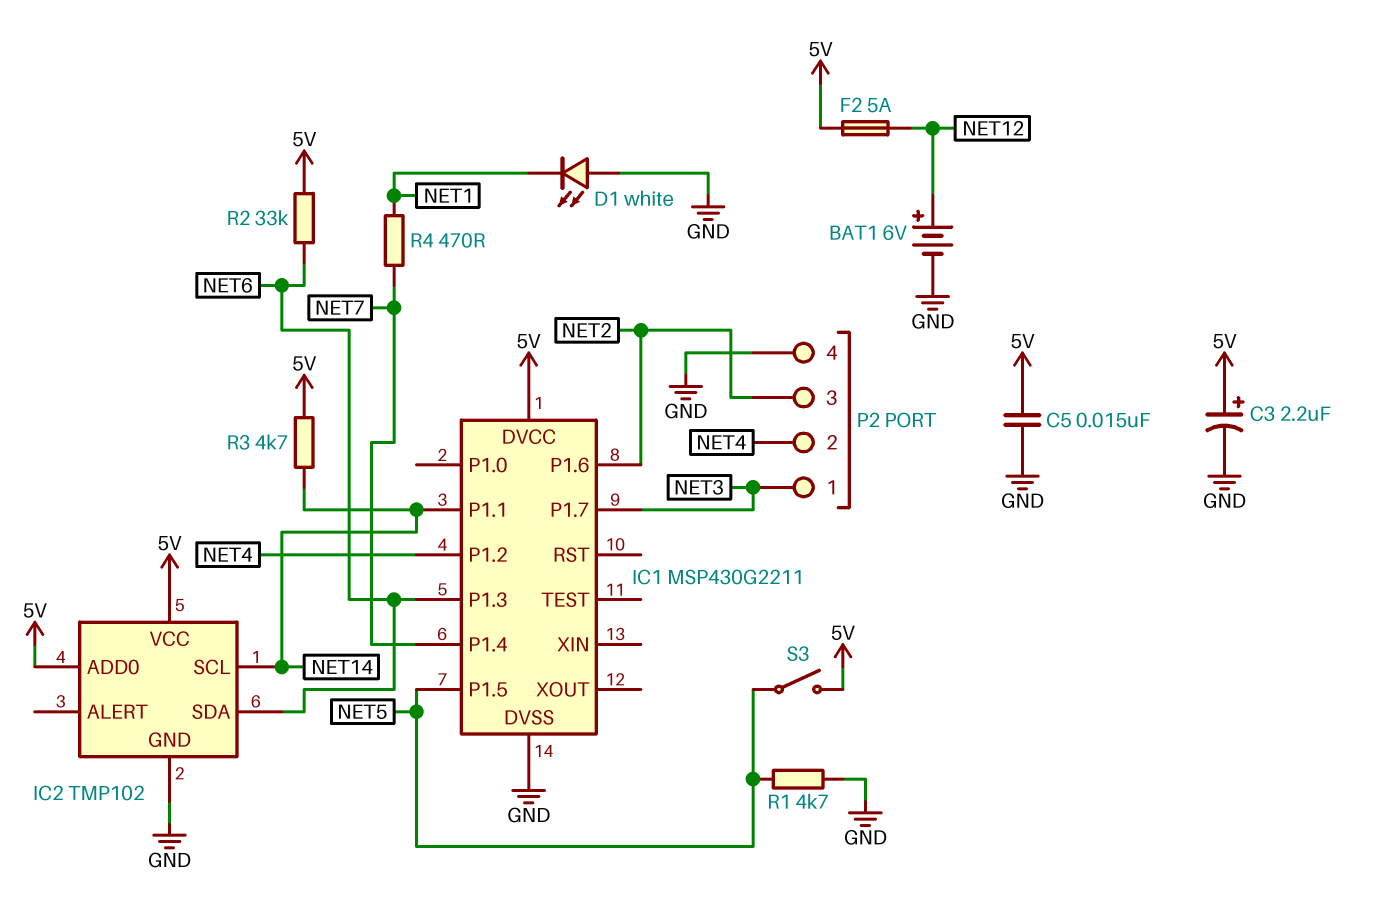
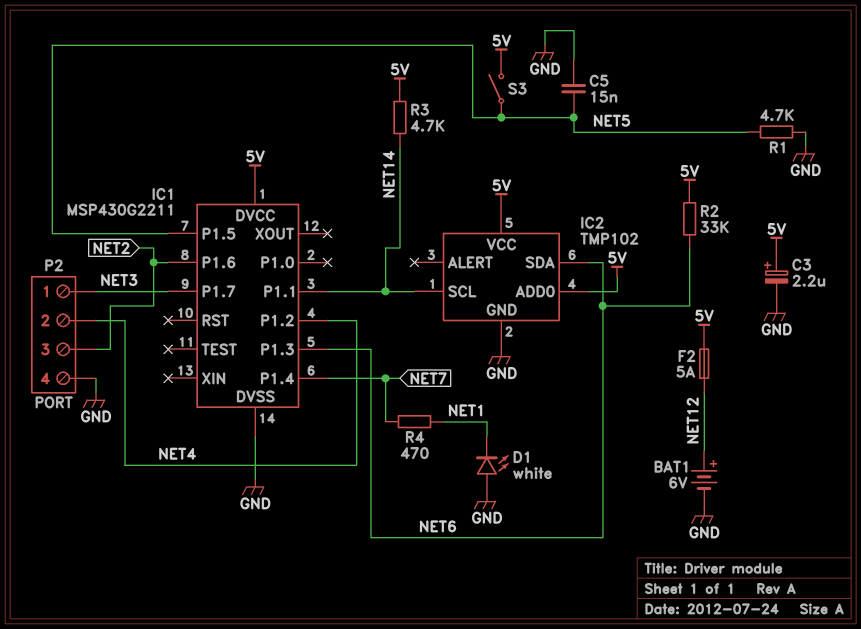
C5: 15nF (5V, GND) -> 15nF (GND, NET5)

